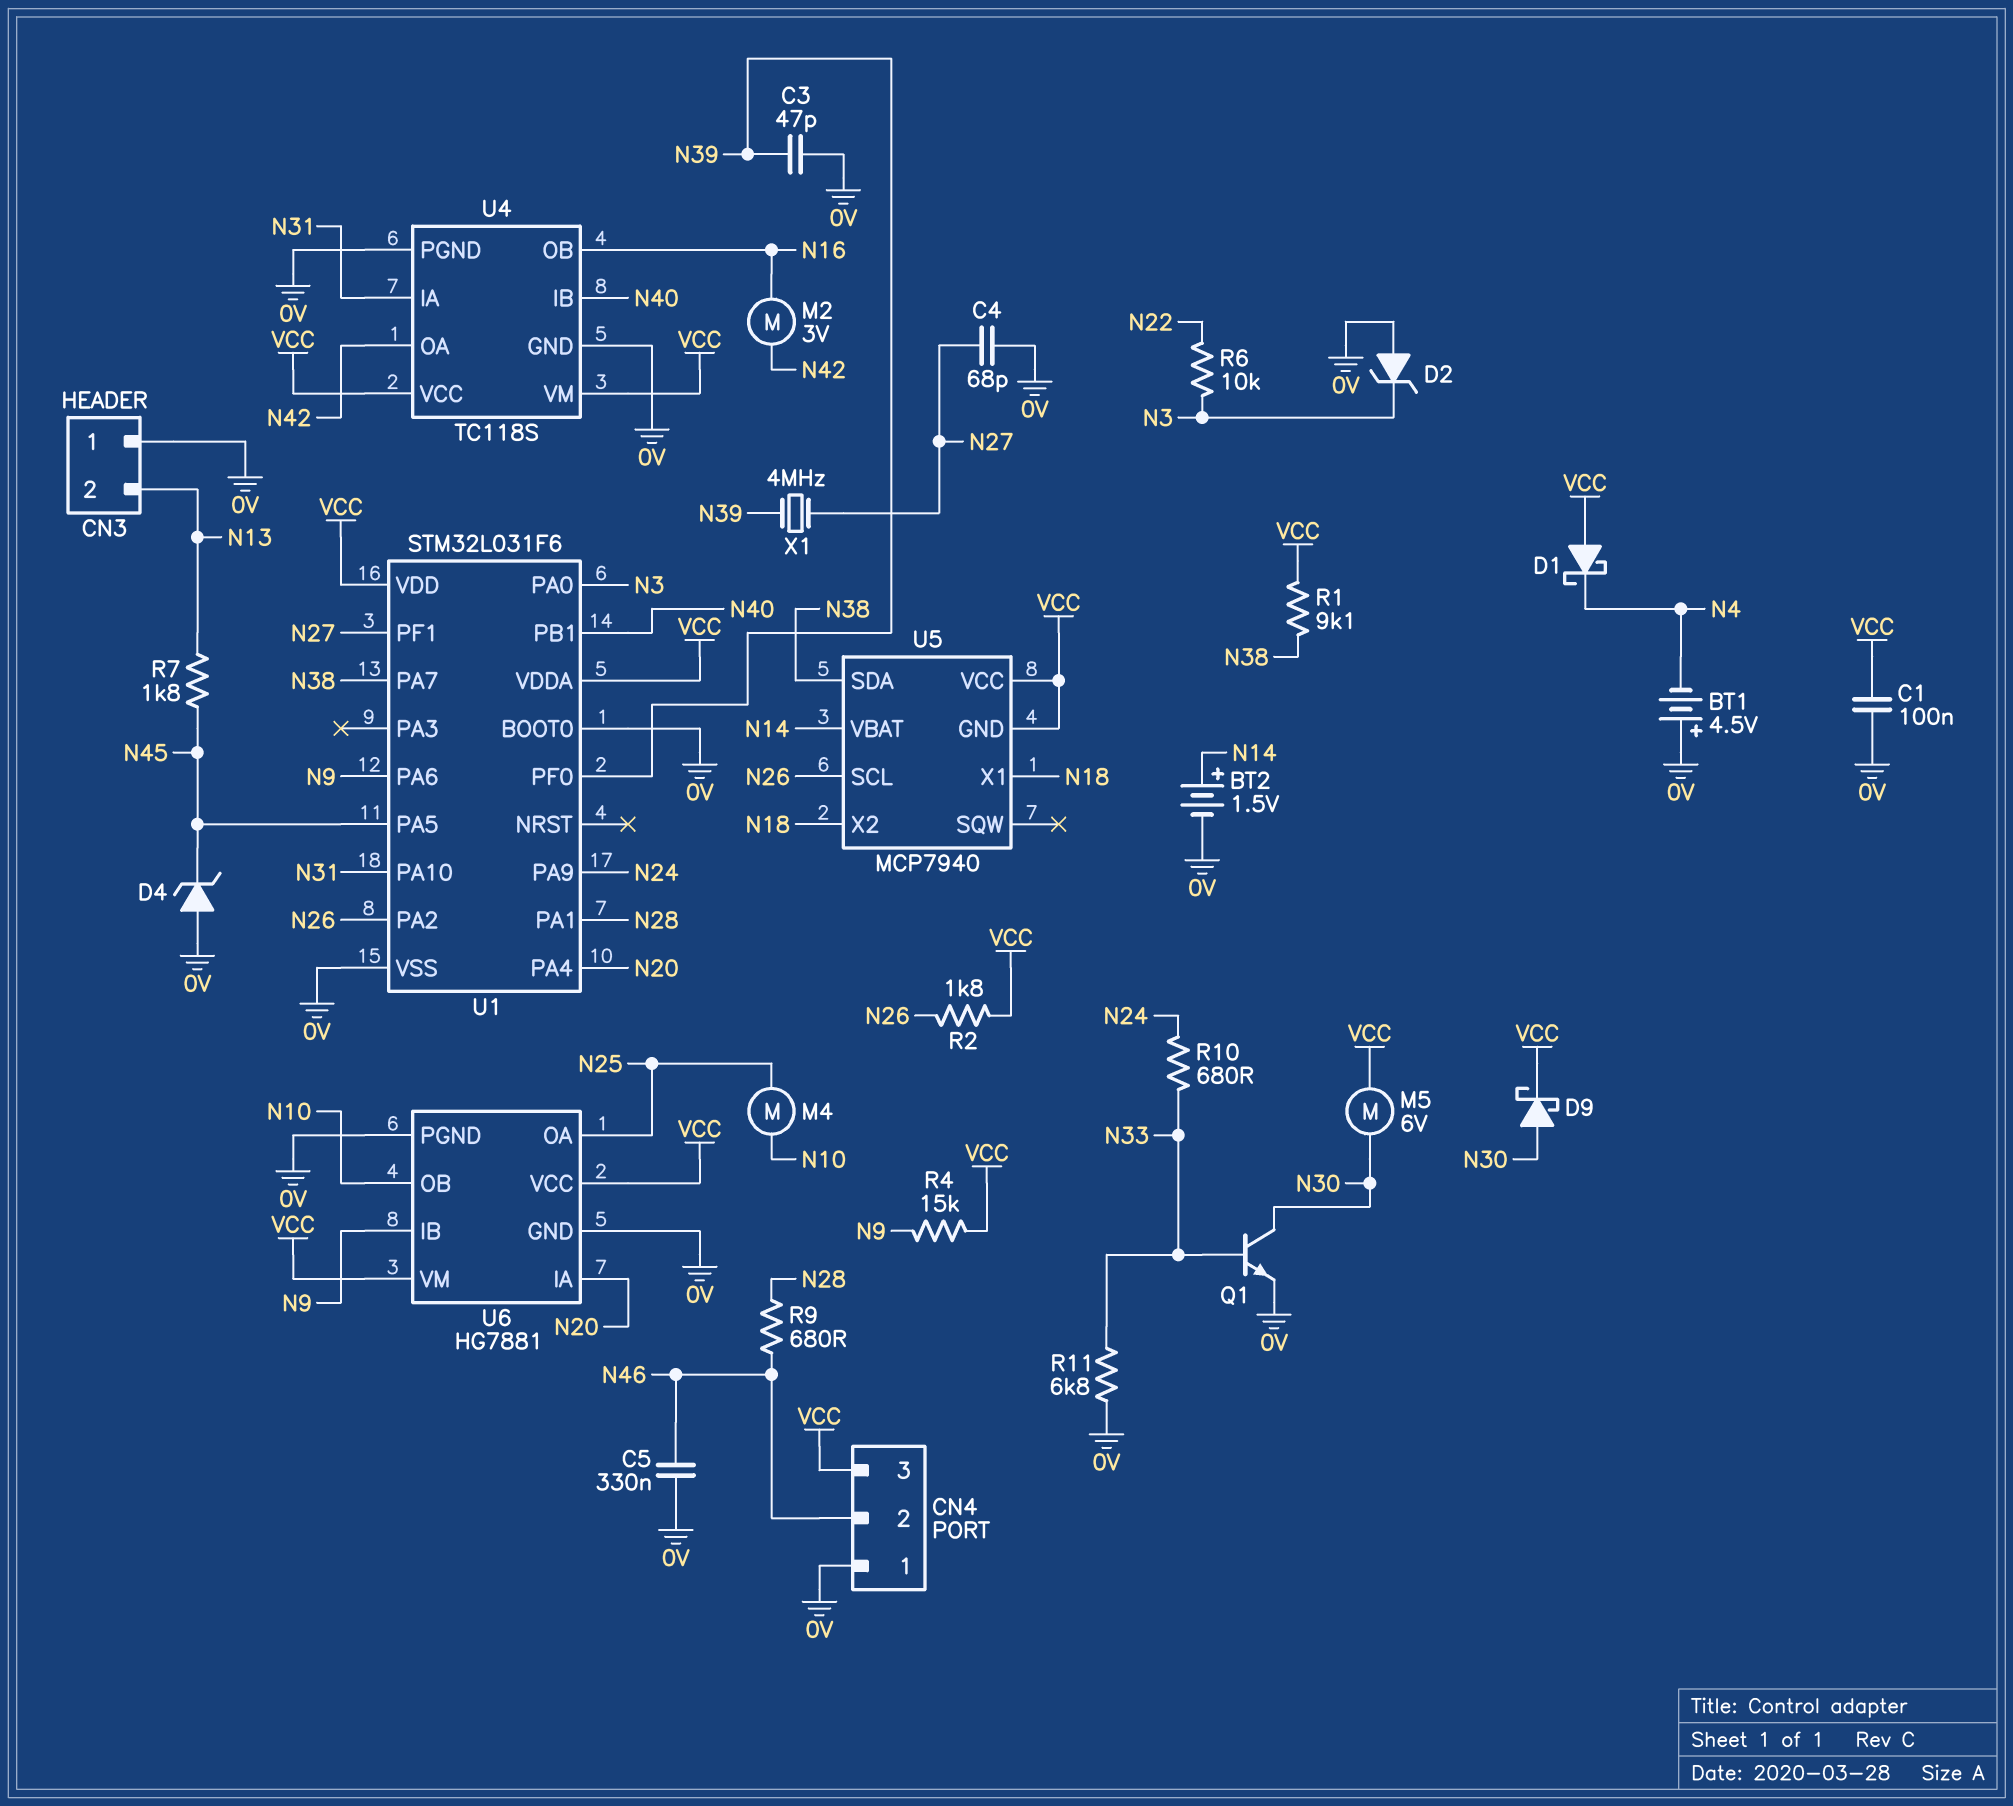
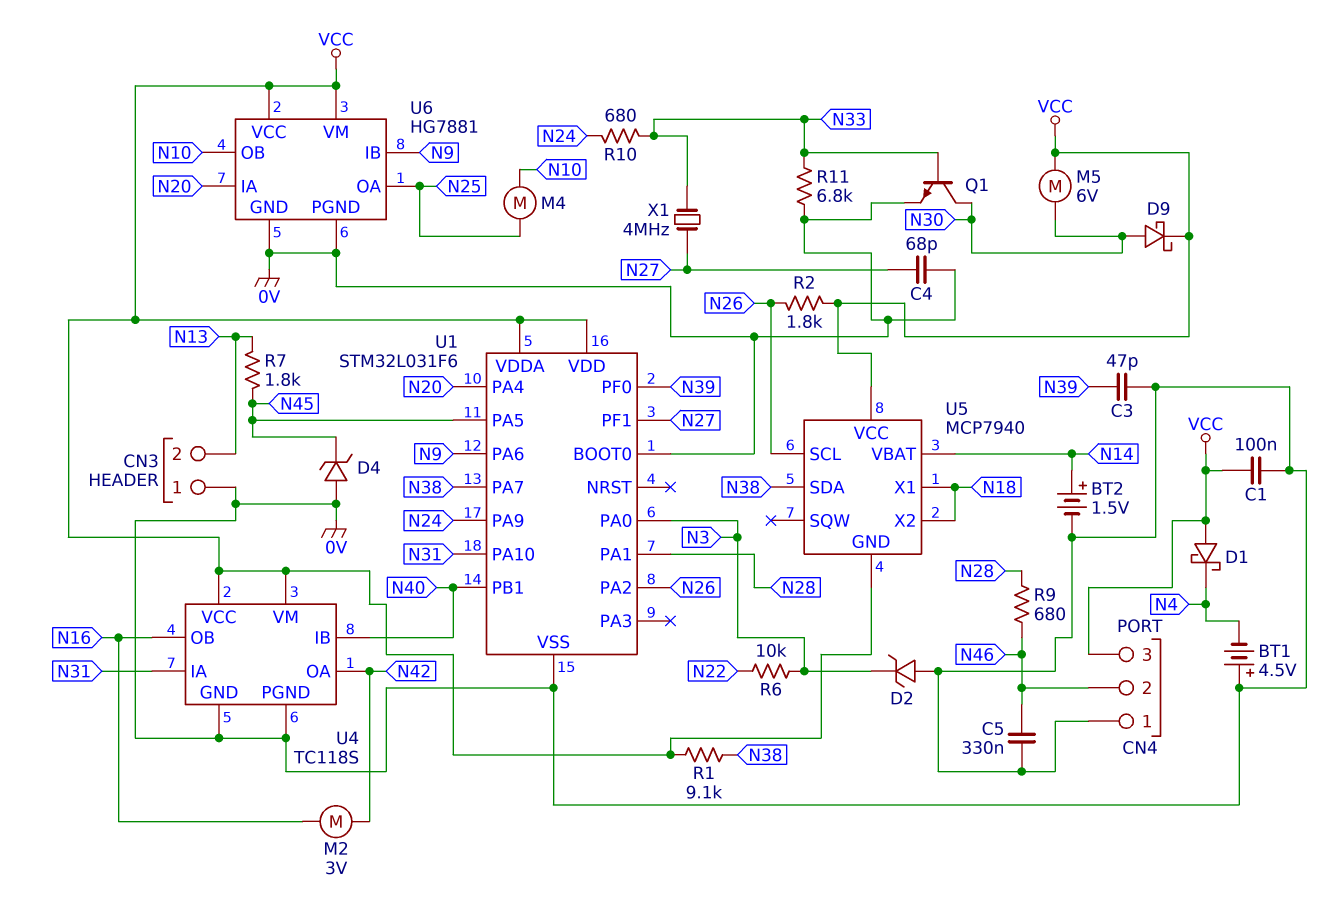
R4: 15k (N9, VCC) -> none
X1: 4MHz (N27, N39) -> 4MHz (N27, N33)

